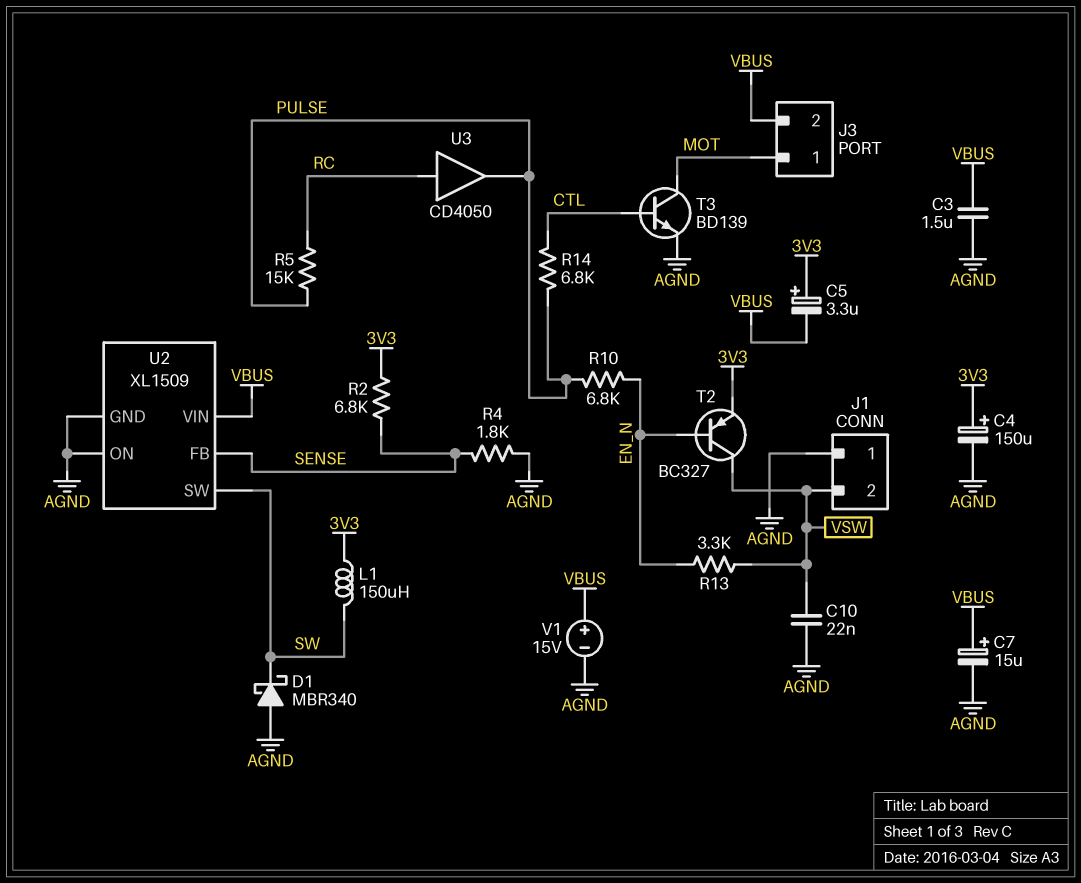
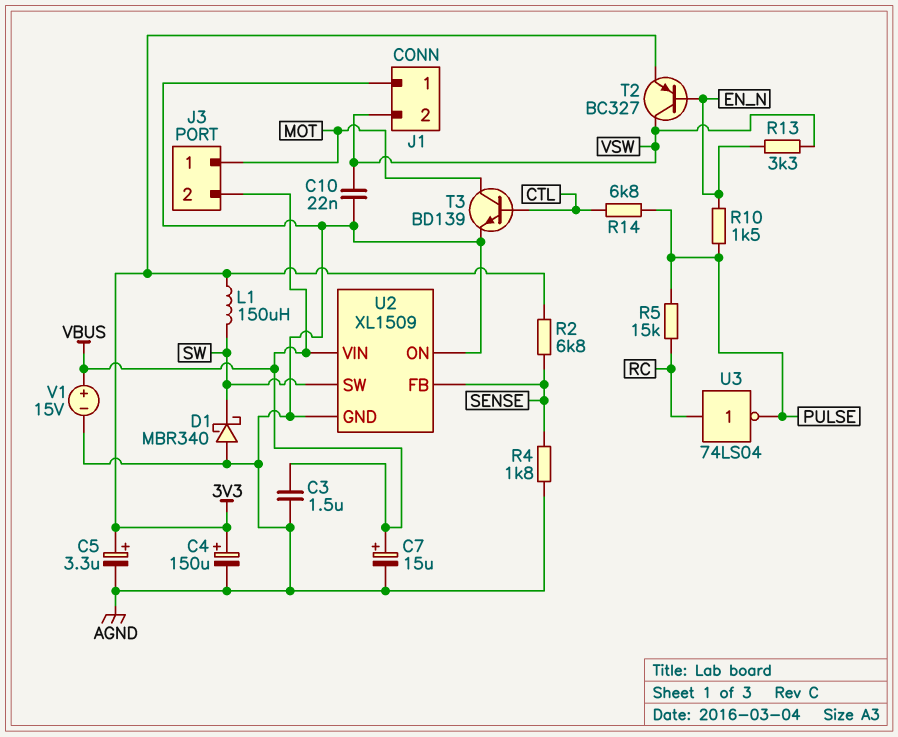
C5: 3.3uF (plus 3V3, minus VBUS) -> 3.3uF (plus 3V3, minus AGND)
R10: 6.8k (EN_N, PULSE) -> 1.5k (EN_N, PULSE)
U3: buffer CD4050 (in RC, out PULSE) -> NOT 74LS04 (in RC, out PULSE)

